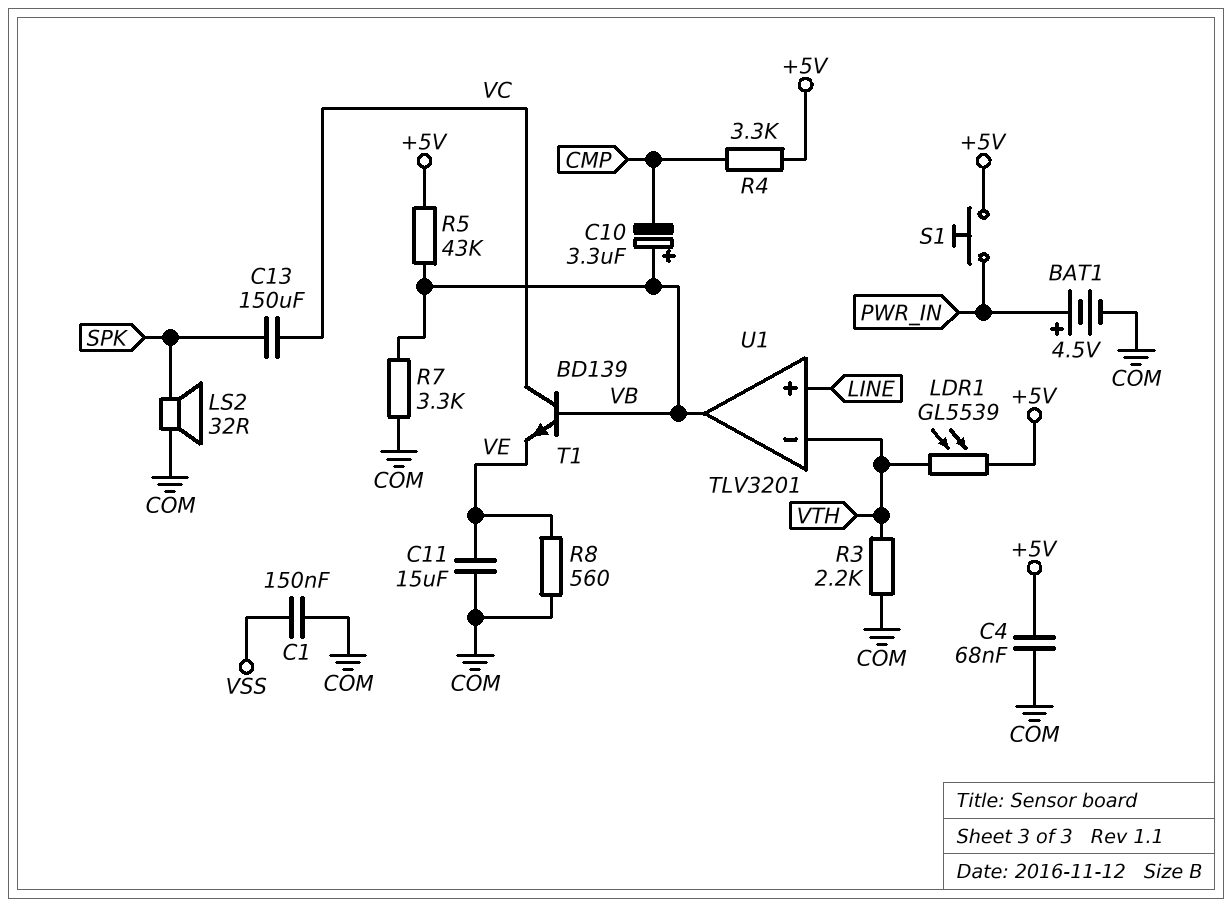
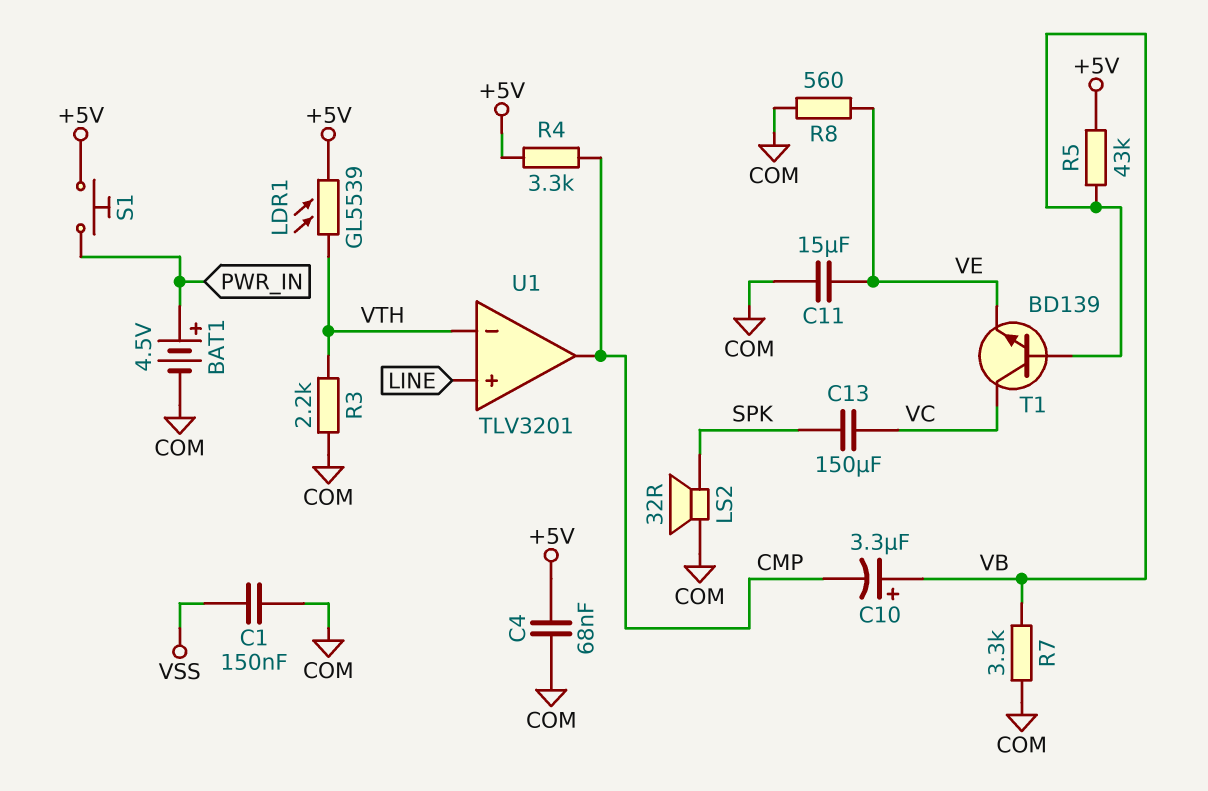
U1 pin out: VB -> CMP

